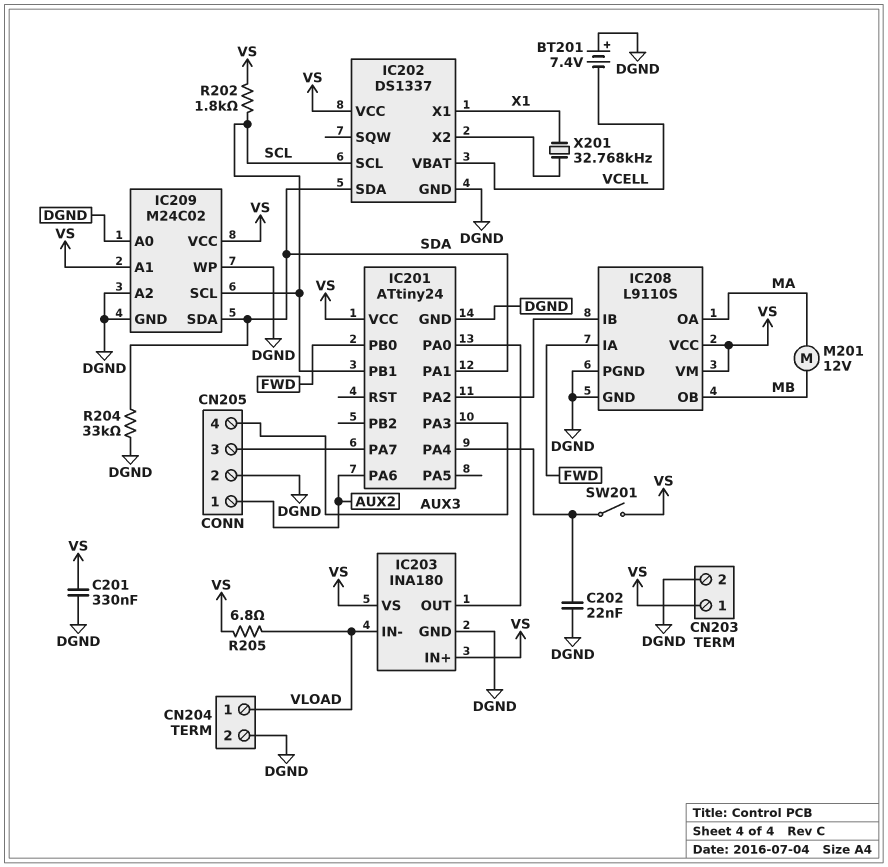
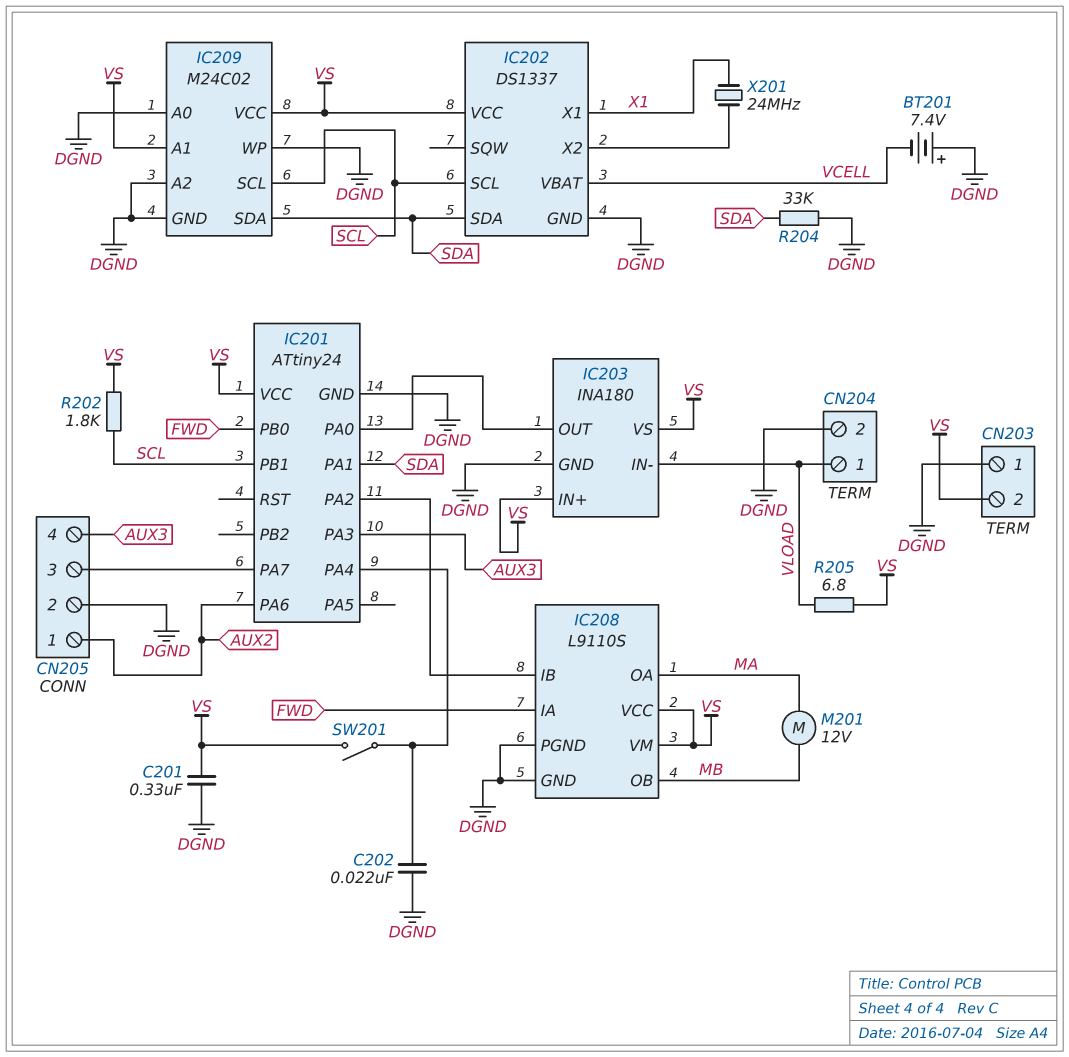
CN203 pin 1: VS -> DGND
CN203 pin 2: DGND -> VS
X201: 32.768kHz (IC202/X2, X1) -> 24MHz (IC202/X2, X1)

